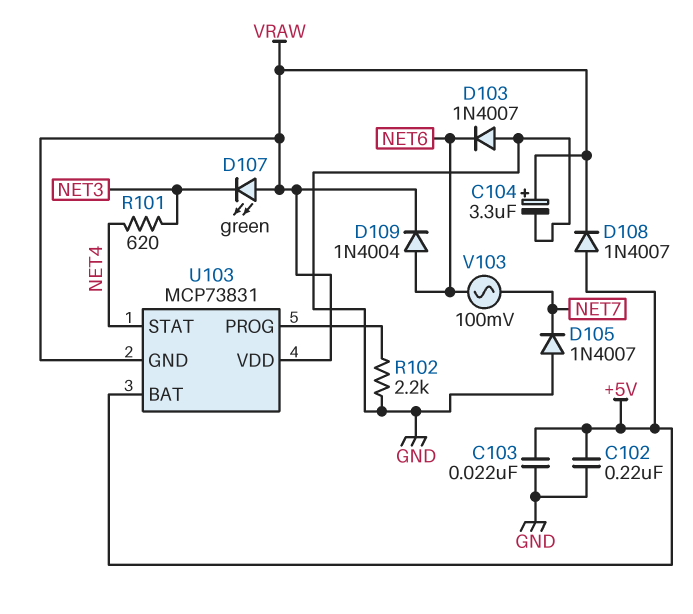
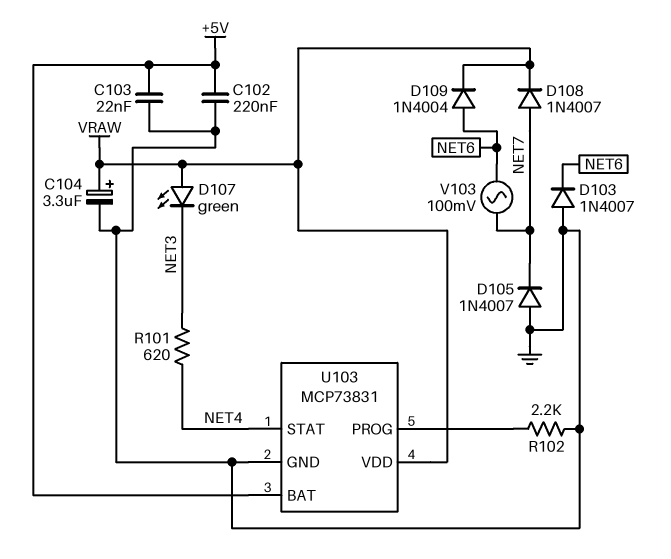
D108: diode 1N4007 (A +5V, K VRAW) -> diode 1N4007 (A NET7, K VRAW)
U103 pin GND: VRAW -> GND

